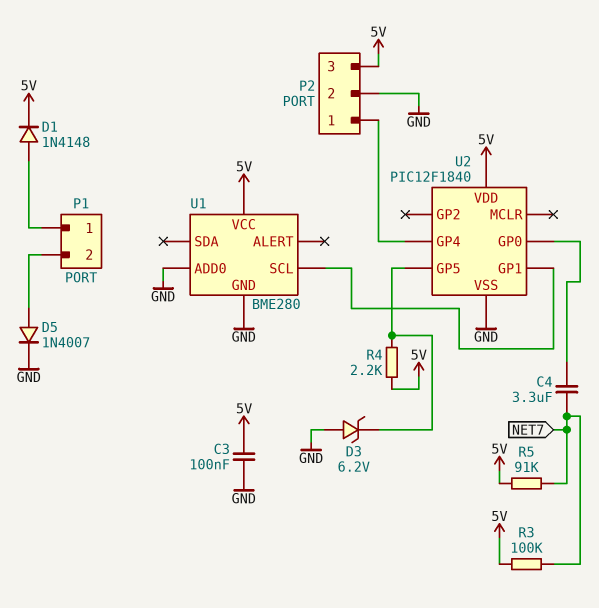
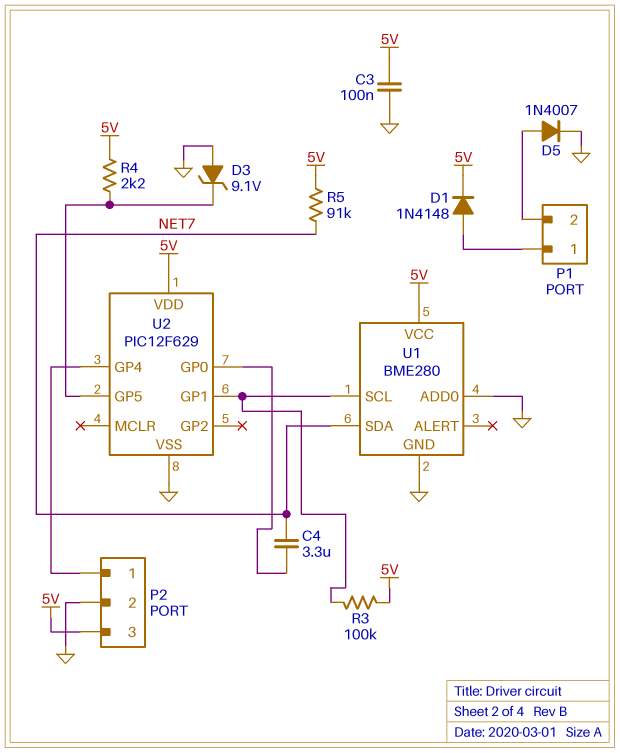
D3: zener 6.2V (A GND, K U2/GP5) -> zener 9.1V (A GND, K U2/GP5)
R3: 100k (5V, NET7) -> 100k (5V, U1/SCL)
U1 pin SDA: none -> NET7
U2: PIC12F1840 -> PIC12F629

